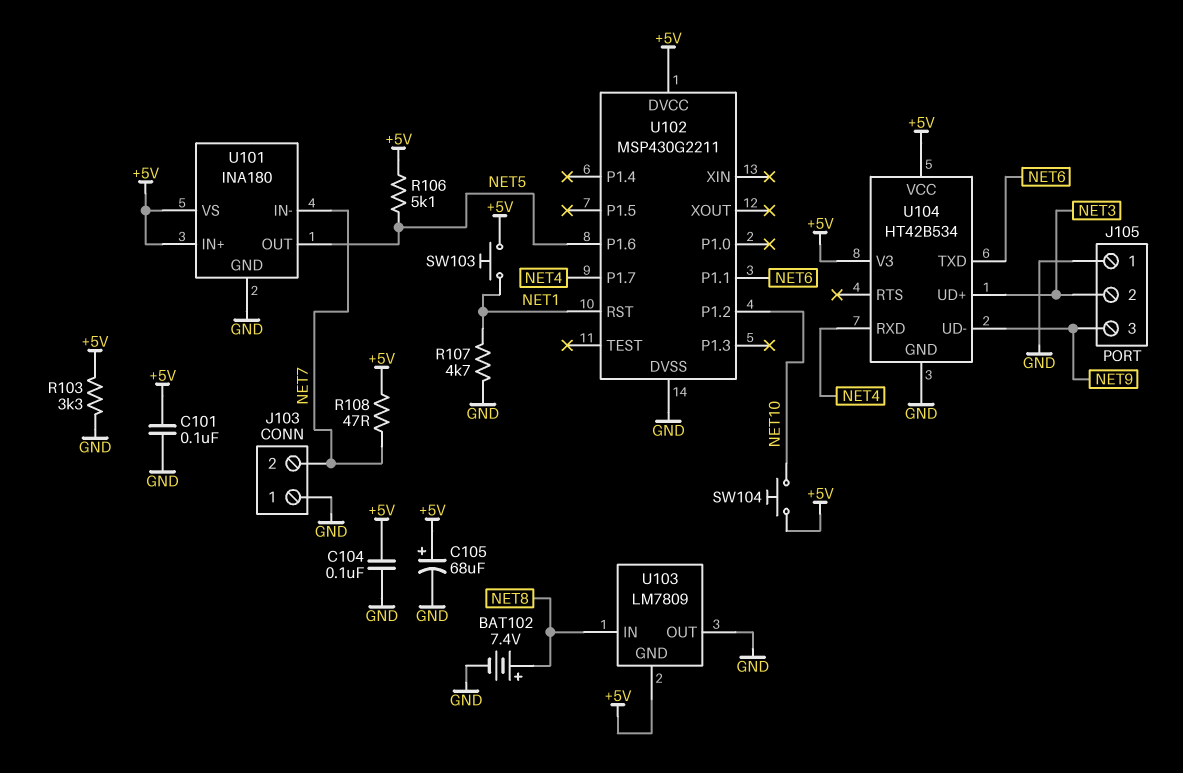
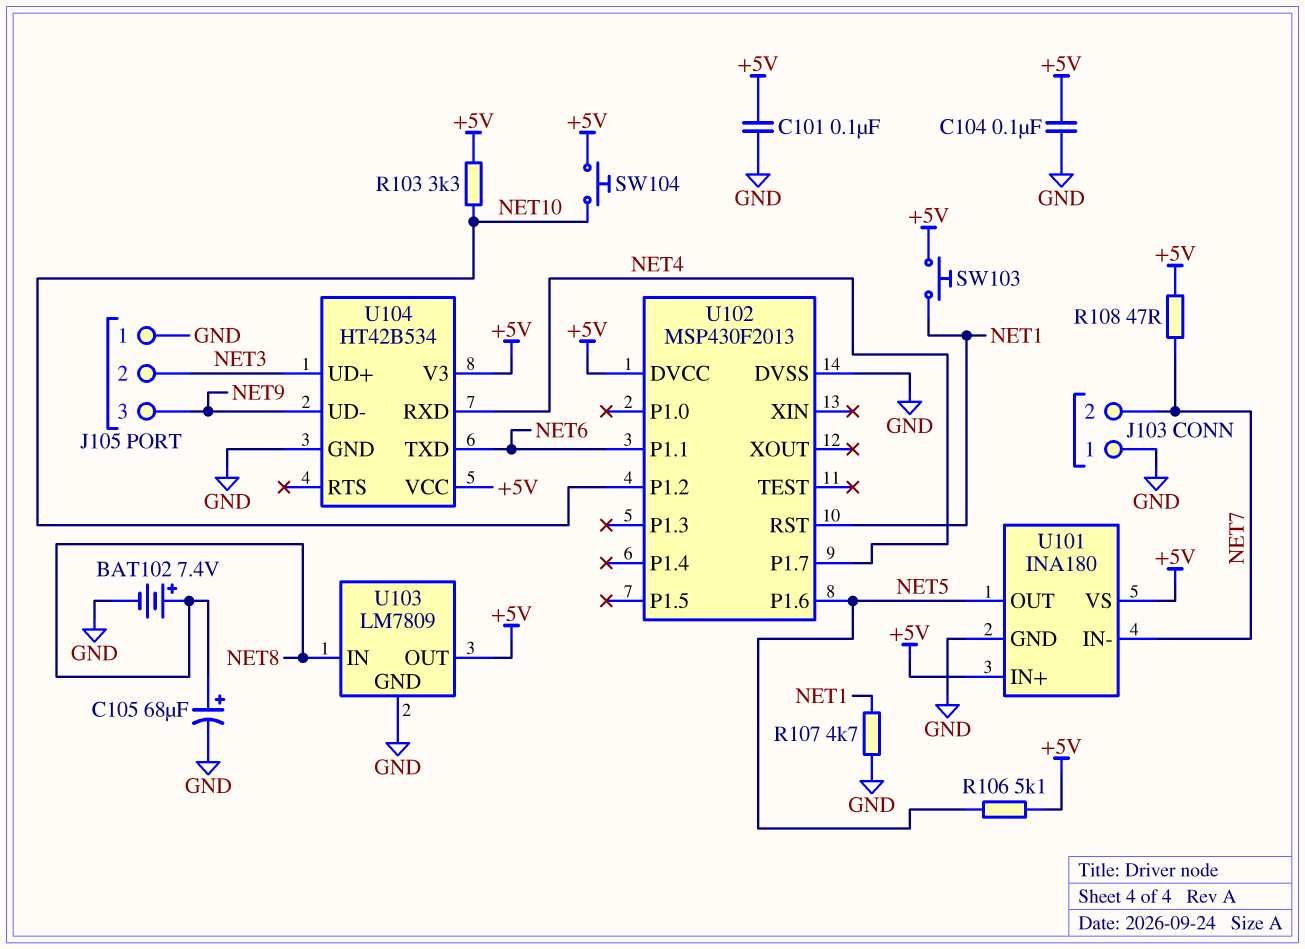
C105: 68uF (plus +5V, minus GND) -> 68uF (plus NET8, minus GND)
R103: 3.3k (+5V, GND) -> 3.3k (+5V, NET10)
U102: MSP430G2211 -> MSP430F2013
U103 pin GND: +5V -> GND
U103 pin OUT: GND -> +5V

